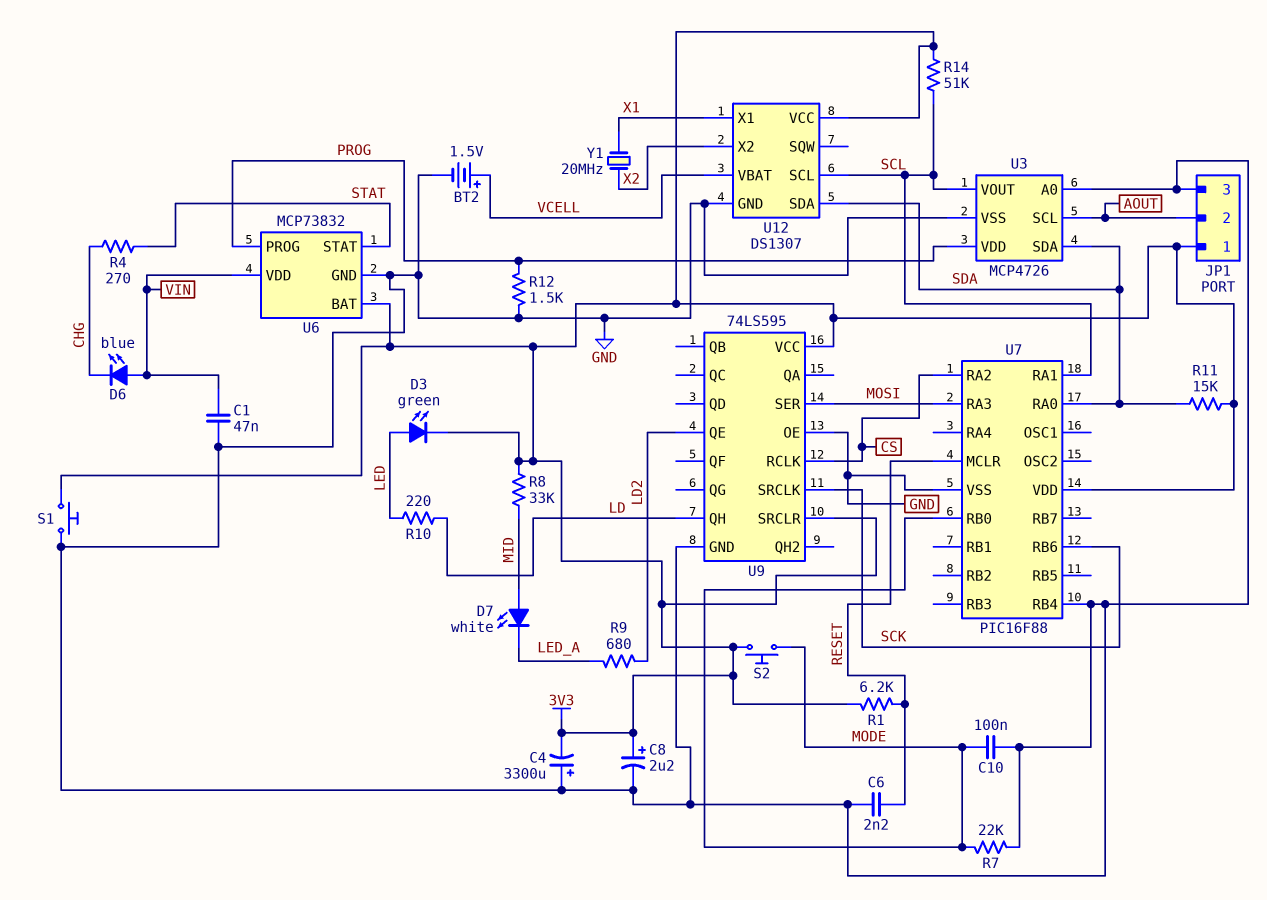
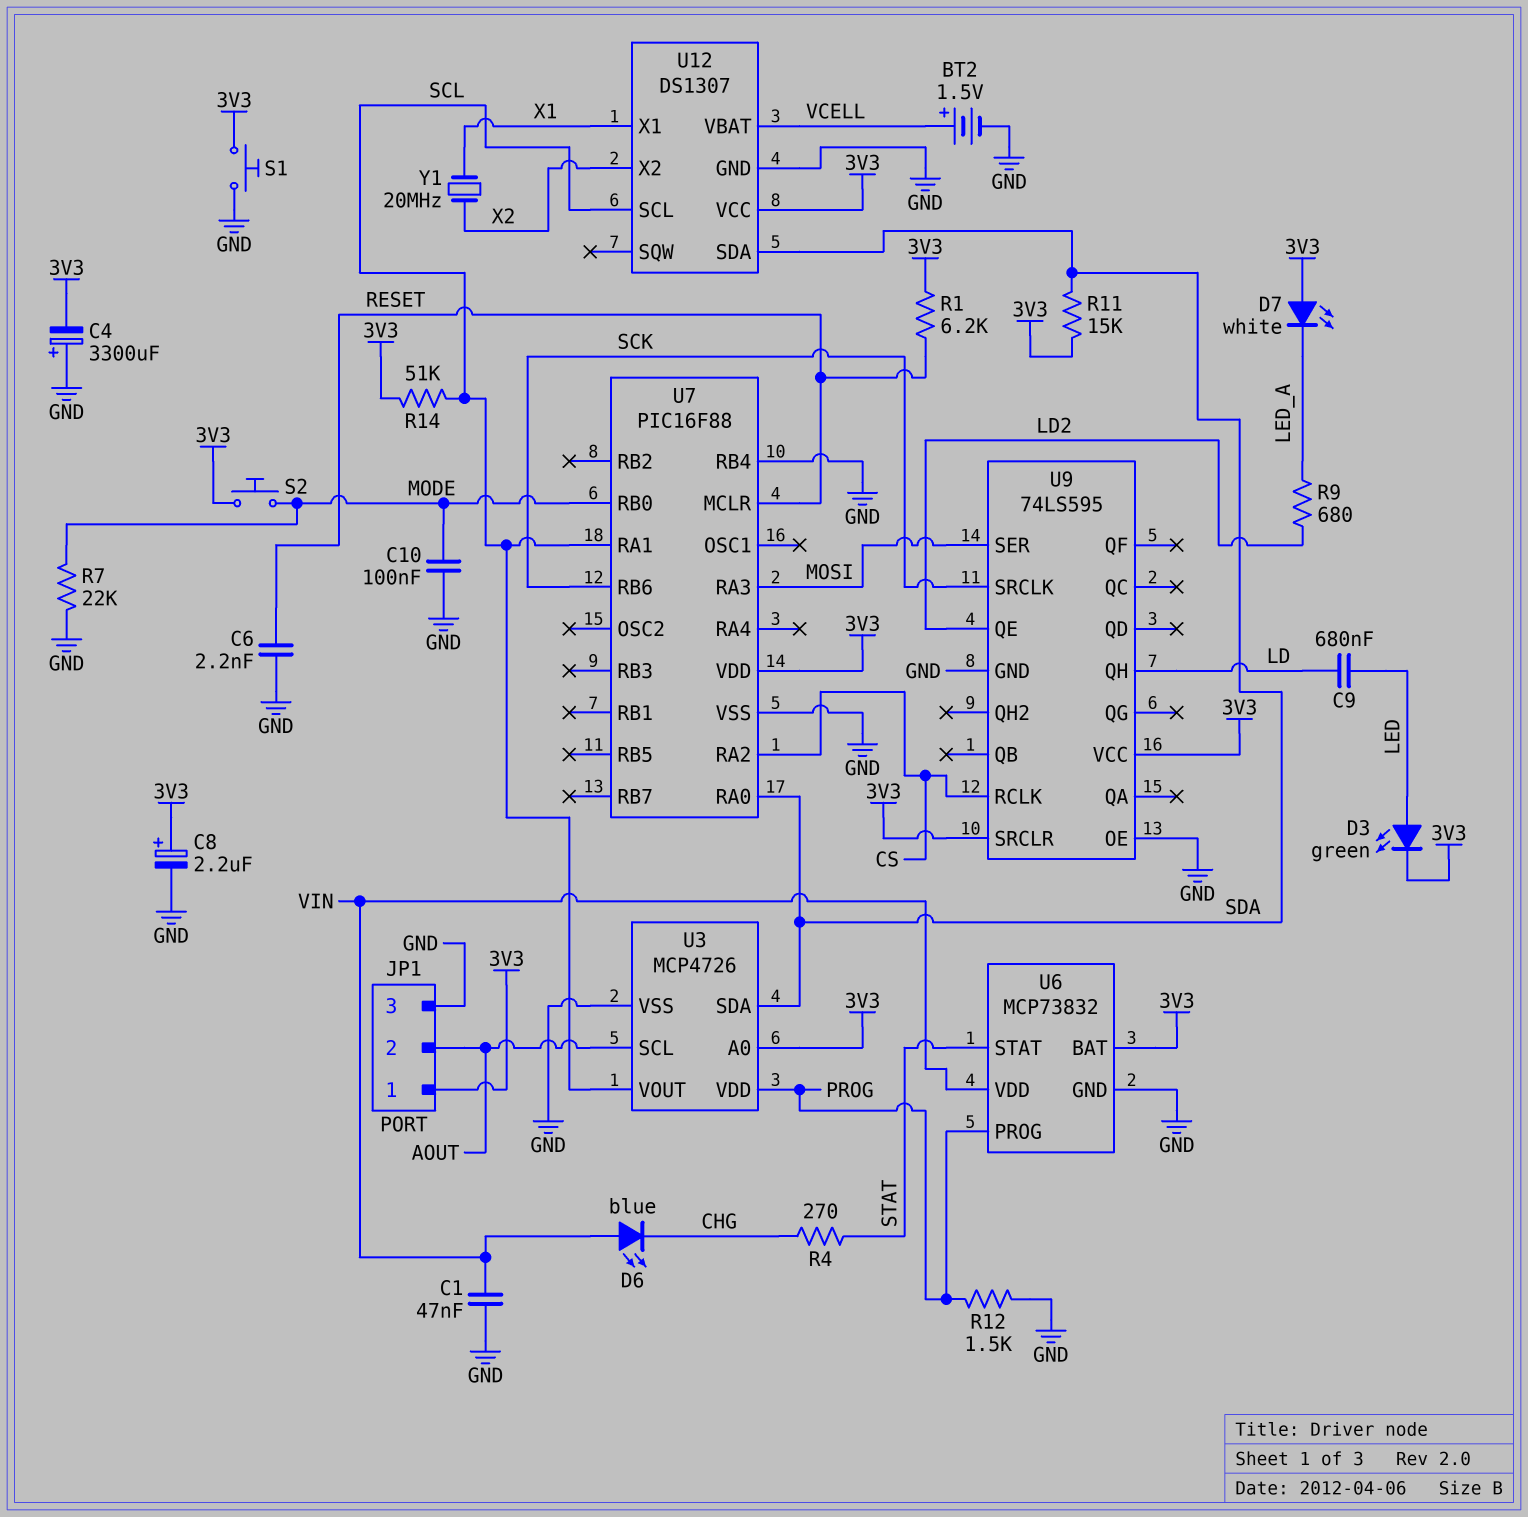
C9: none -> 680nF (LD, LED)
D7: LED white (A MID, K LED_A) -> LED white (A 3V3, K LED_A)
R8: 33k (3V3, MID) -> none
R10: 220 (LD, LED) -> none
U3 pin A0: GND -> 3V3

